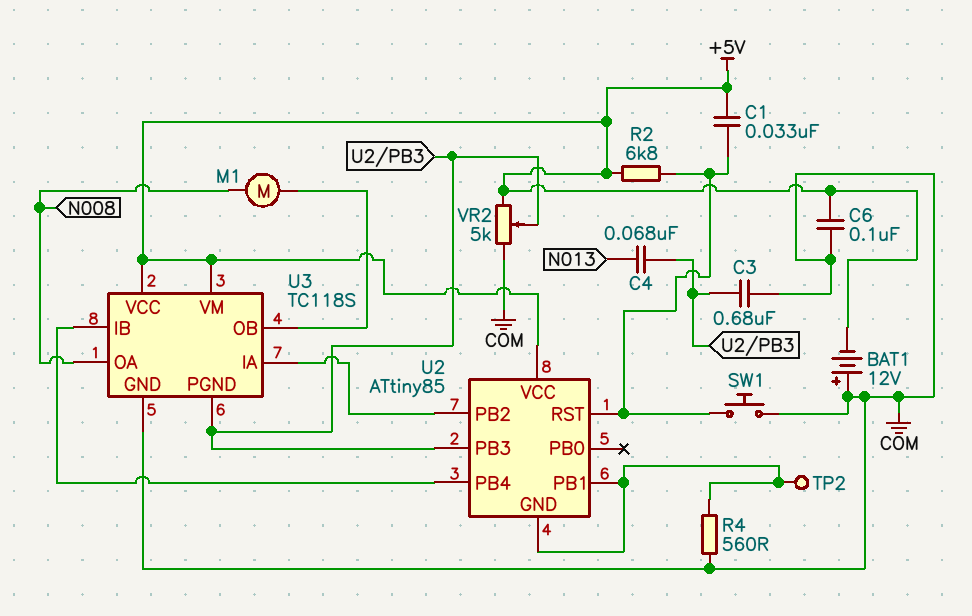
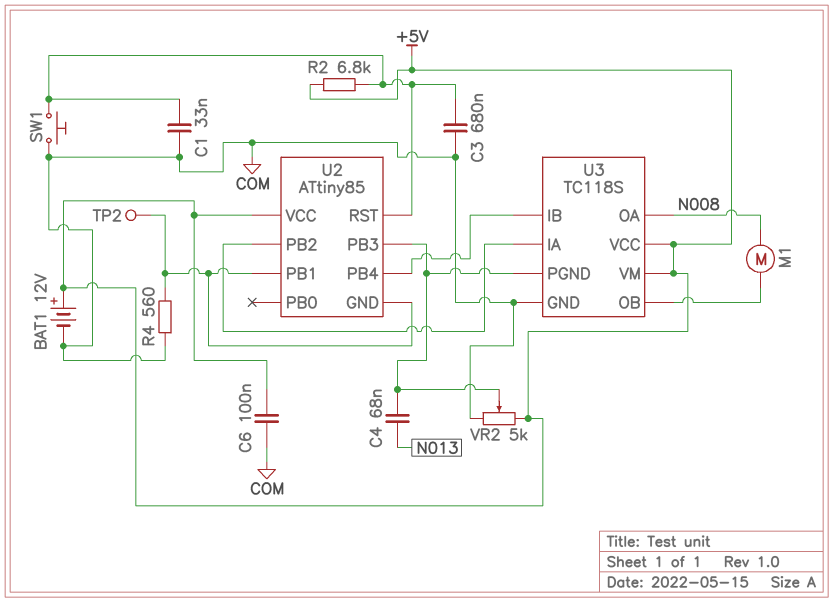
BAT1: 12V (plus COM, minus +5V) -> 12V (plus +5V, minus COM)
C1: 33nF (+5V, U2/RST) -> 33nF (COM, U2/RST)
C3: 680nF (COM, U2/PB3) -> 680nF (COM, U2/RST)

